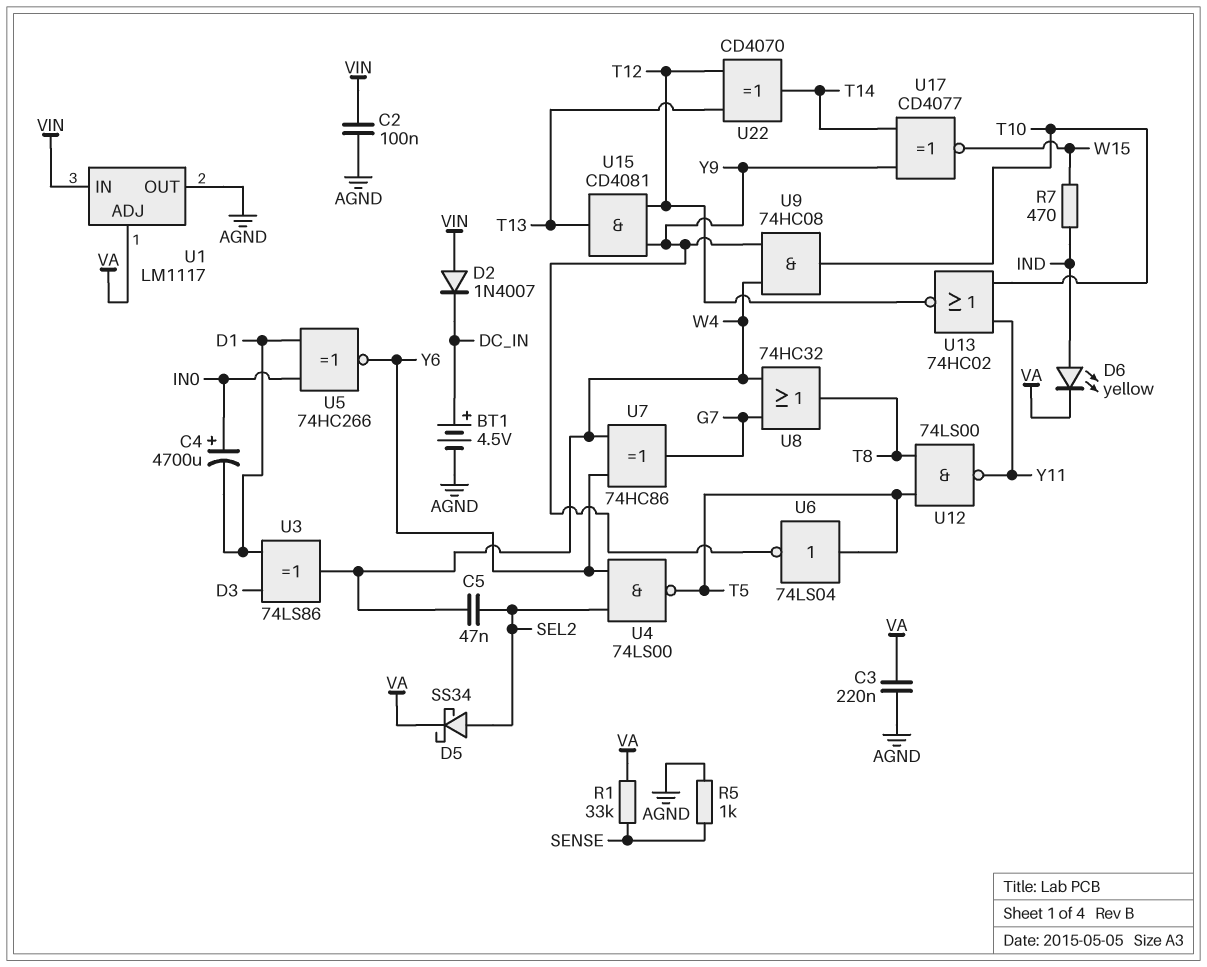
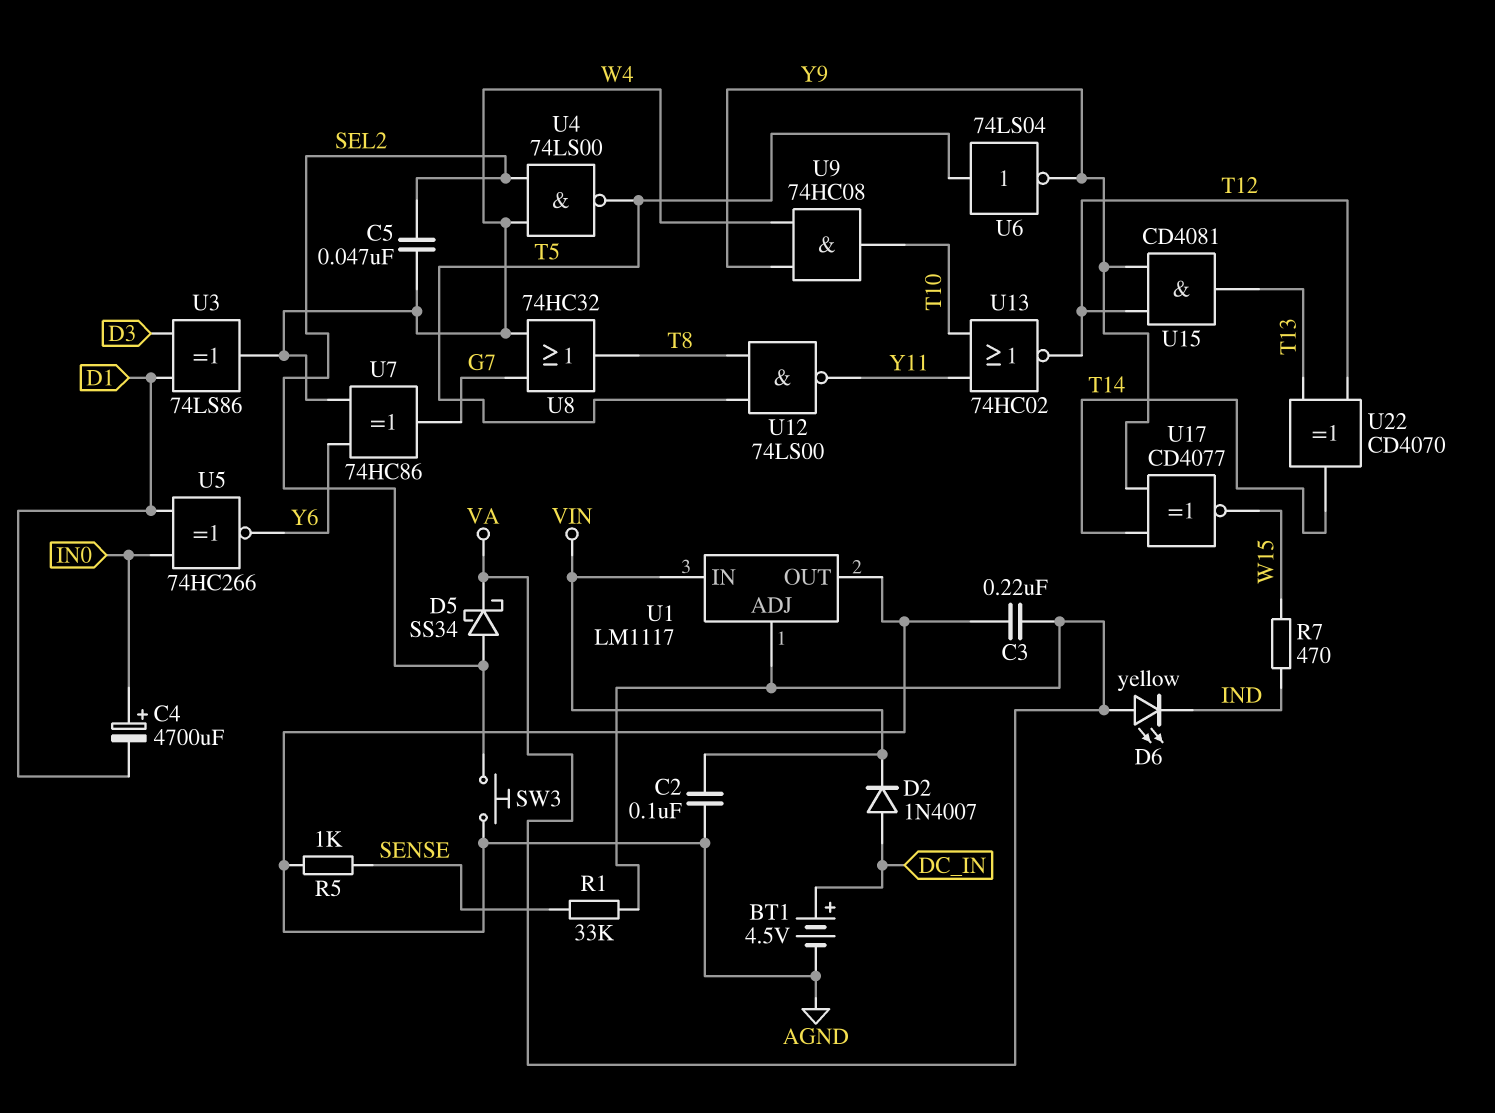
D2: diode 1N4007 (A VIN, K DC_IN) -> diode 1N4007 (A DC_IN, K VIN)
D6: LED yellow (A IND, K VA) -> LED yellow (A VA, K IND)
SW3: none -> button (AGND, SEL2)
U4: NAND 74LS00 (in SEL2, in Y6, out T5) -> NAND 74LS00 (in SEL2, in W4, out T5)

